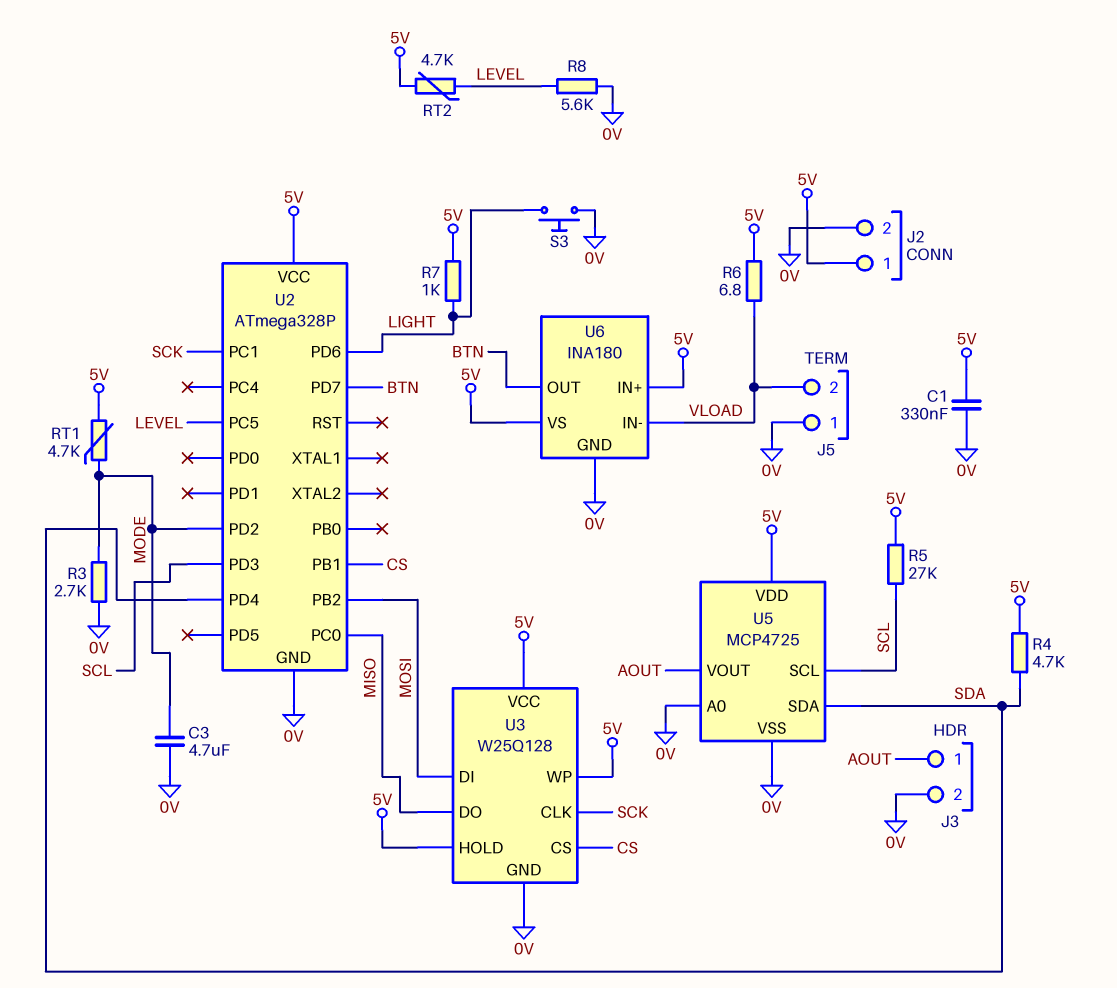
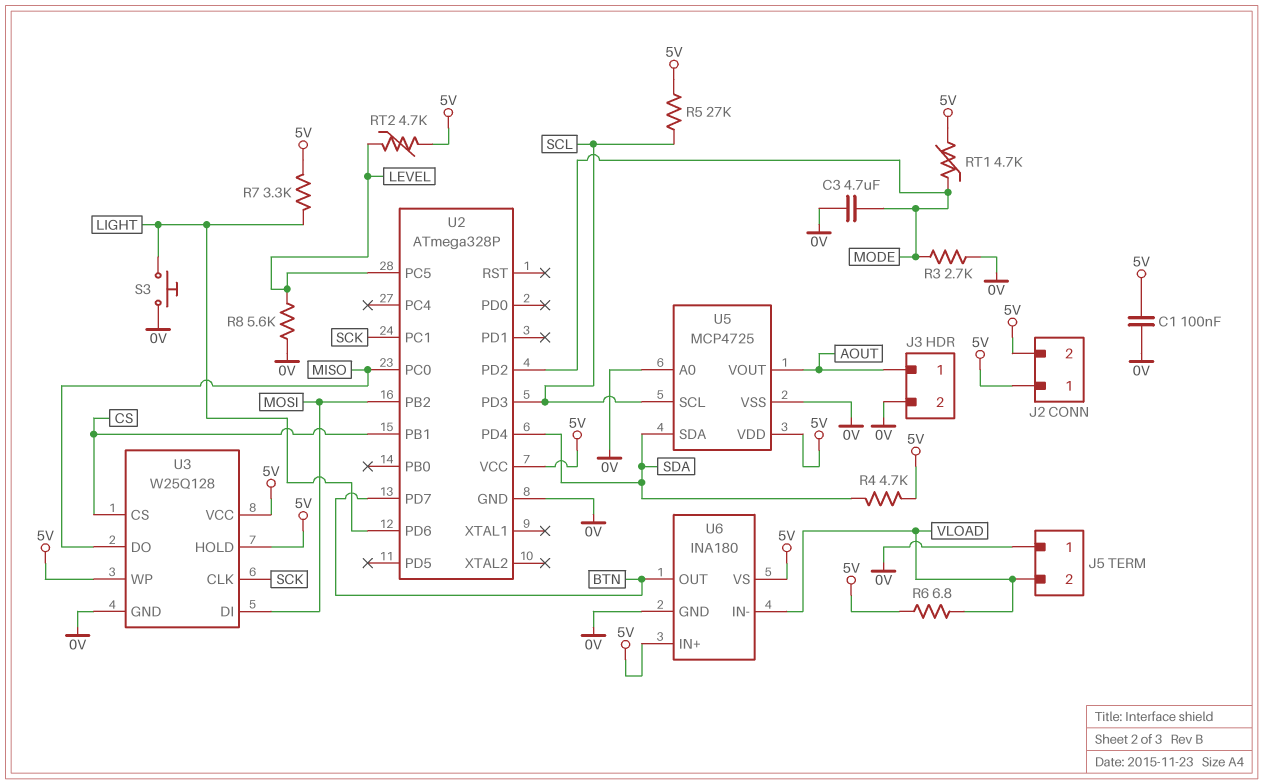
C1: 330nF (0V, 5V) -> 100nF (0V, 5V)
J2 pin 2: 0V -> 5V
R7: 1k (5V, LIGHT) -> 3.3k (5V, LIGHT)

